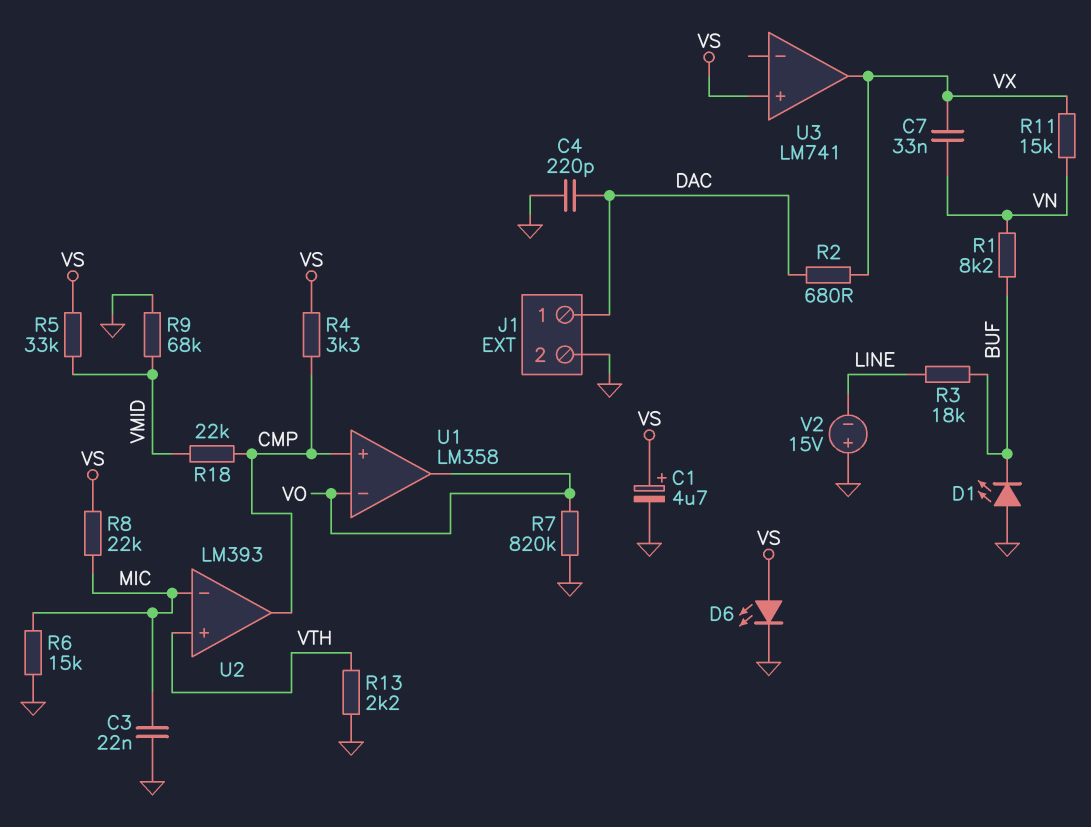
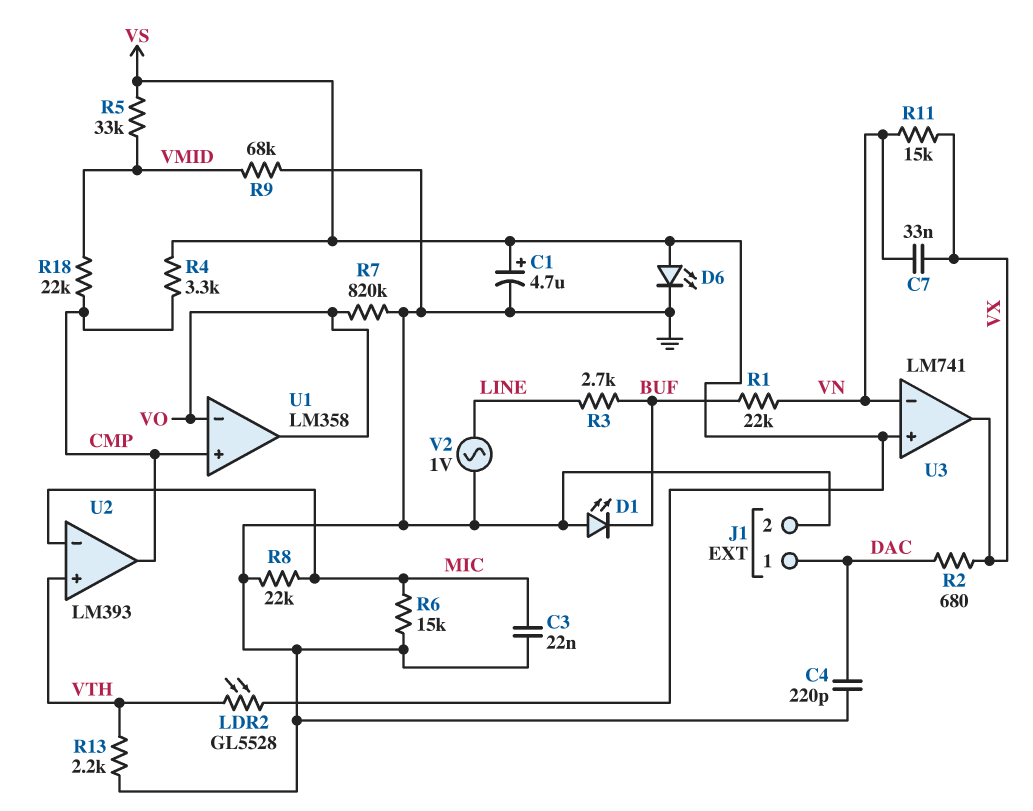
LDR2: none -> GL5528 (VS, VTH)
R1: 8.2k (BUF, VN) -> 22k (BUF, VN)
R3: 18k (BUF, LINE) -> 2.7k (BUF, LINE)
R8: 22k (MIC, VS) -> 22k (GND, MIC)
U3 pin in-: none -> VN
V2: 15V (plus GND, minus LINE) -> AC 1V (GND, LINE)

